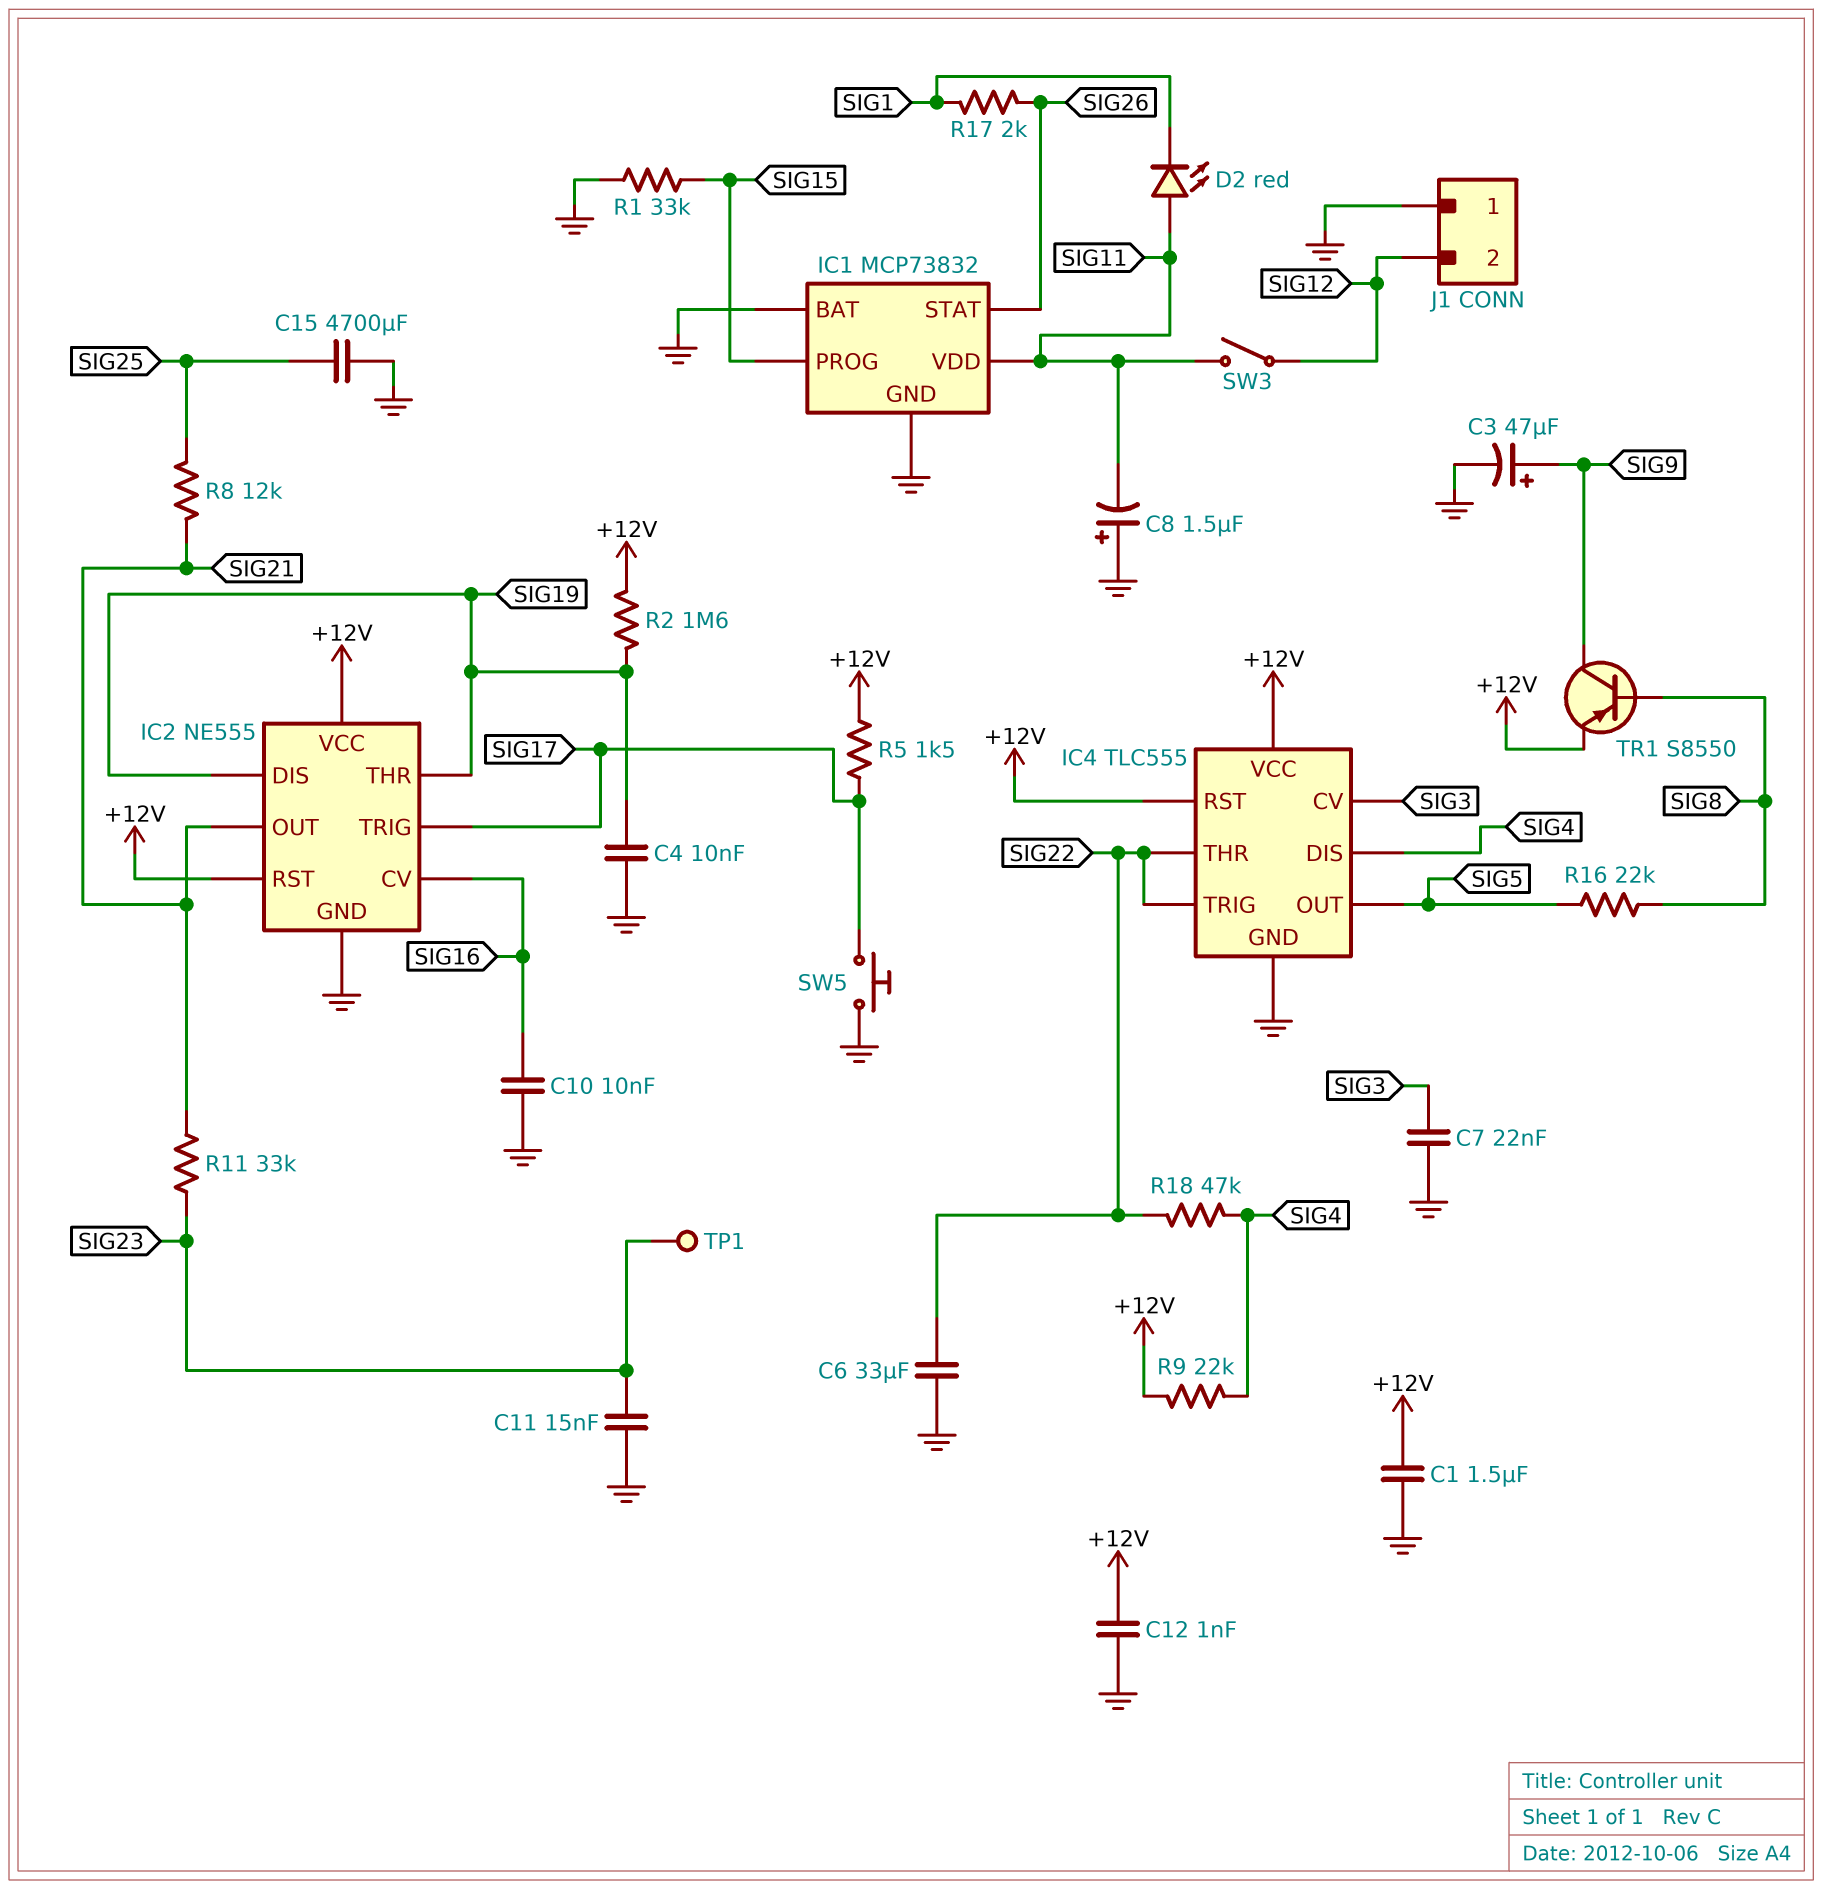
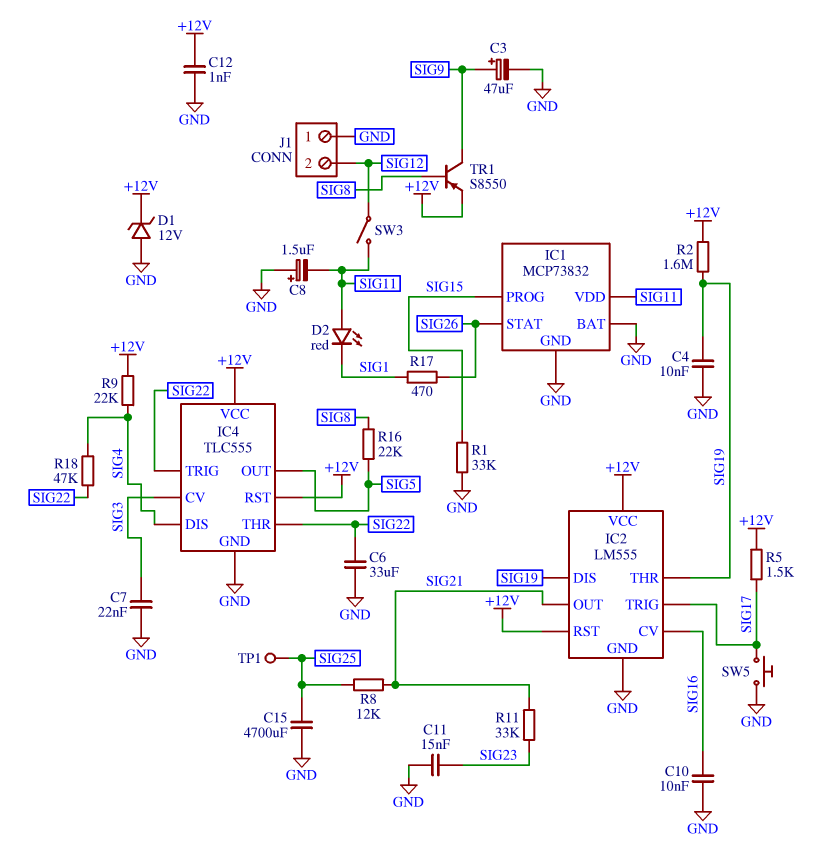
C1: 1.5uF (+12V, GND) -> none
D1: none -> zener 12V (A GND, K +12V)
IC2: NE555 -> LM555
R17: 2k (SIG1, SIG26) -> 470 (SIG1, SIG26)
TP1: test point (SIG23) -> test point (SIG25)

